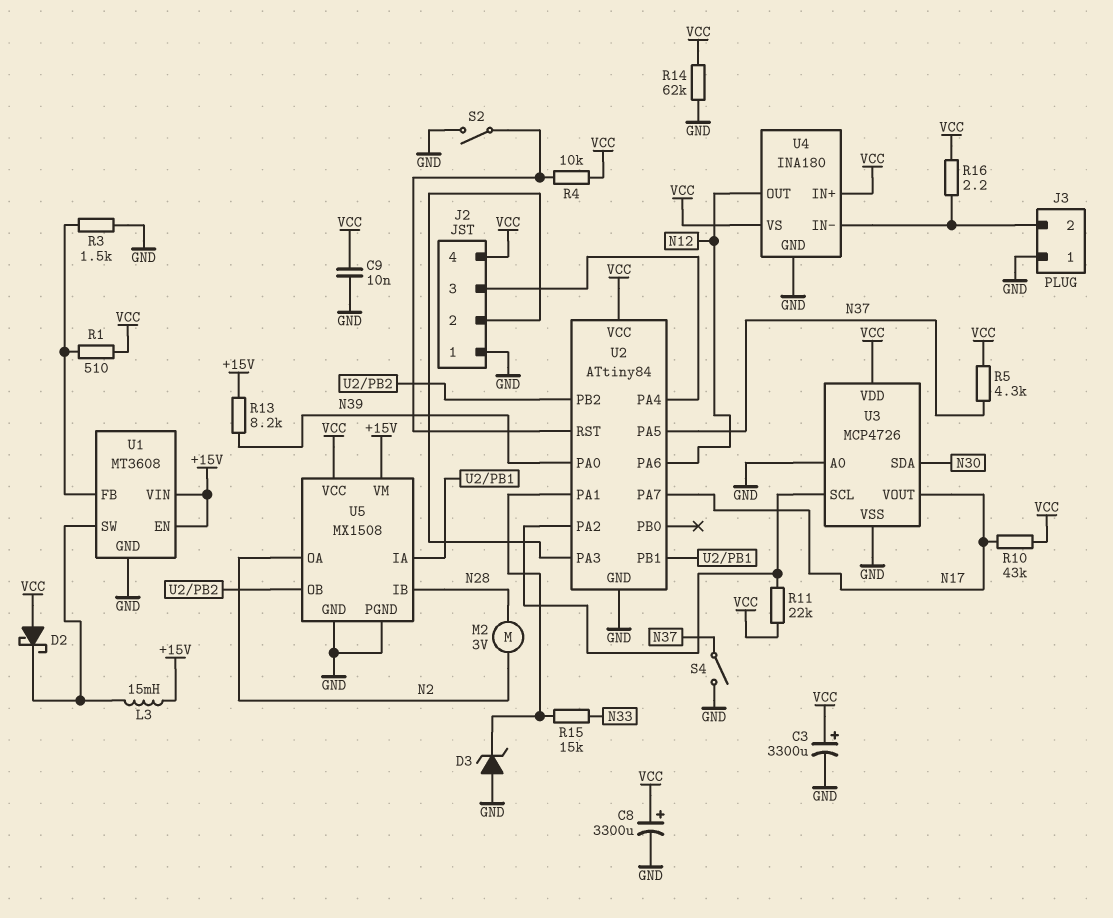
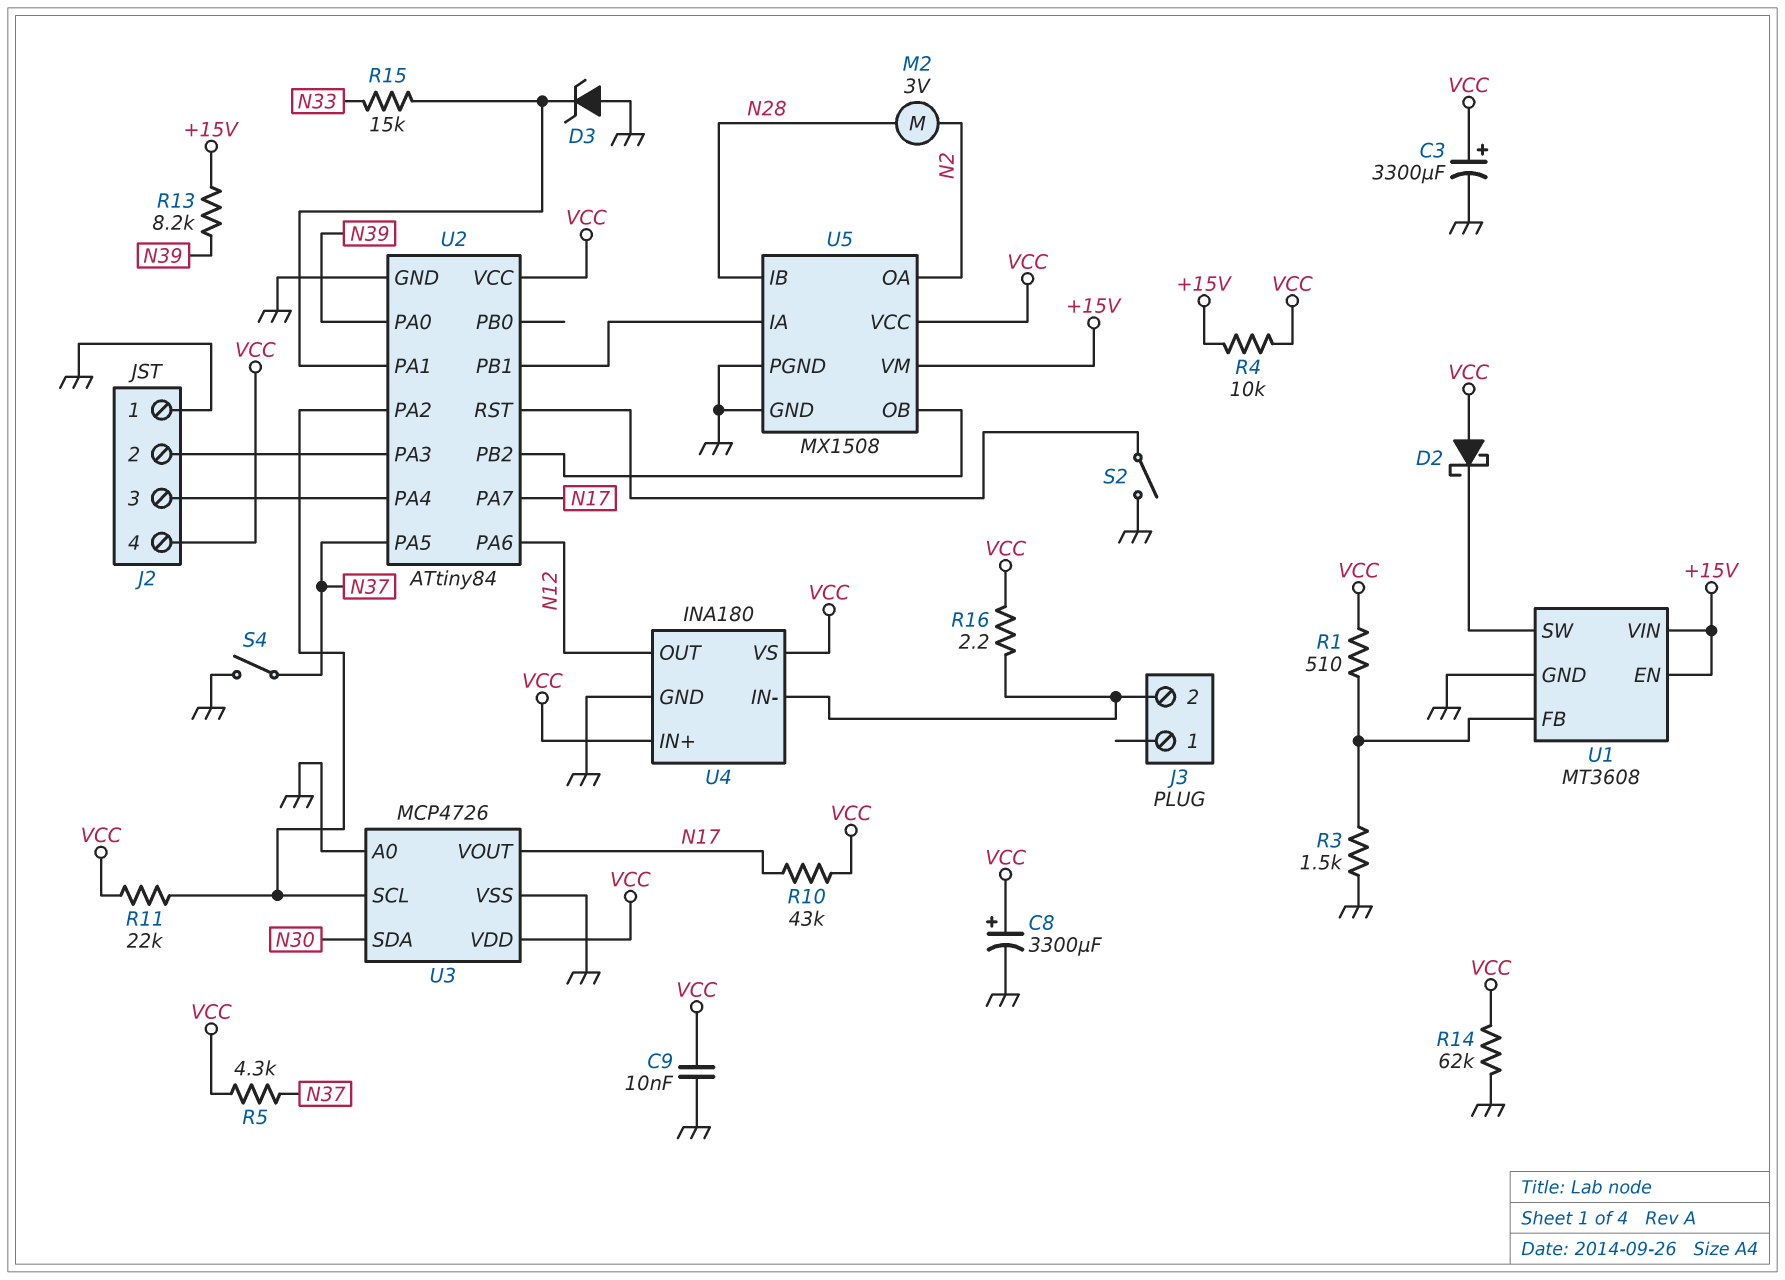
J3 pin 1: GND -> none
L3: 15mH (+15V, U1/SW) -> none
R4: 10k (U2/RST, VCC) -> 10k (+15V, VCC)

